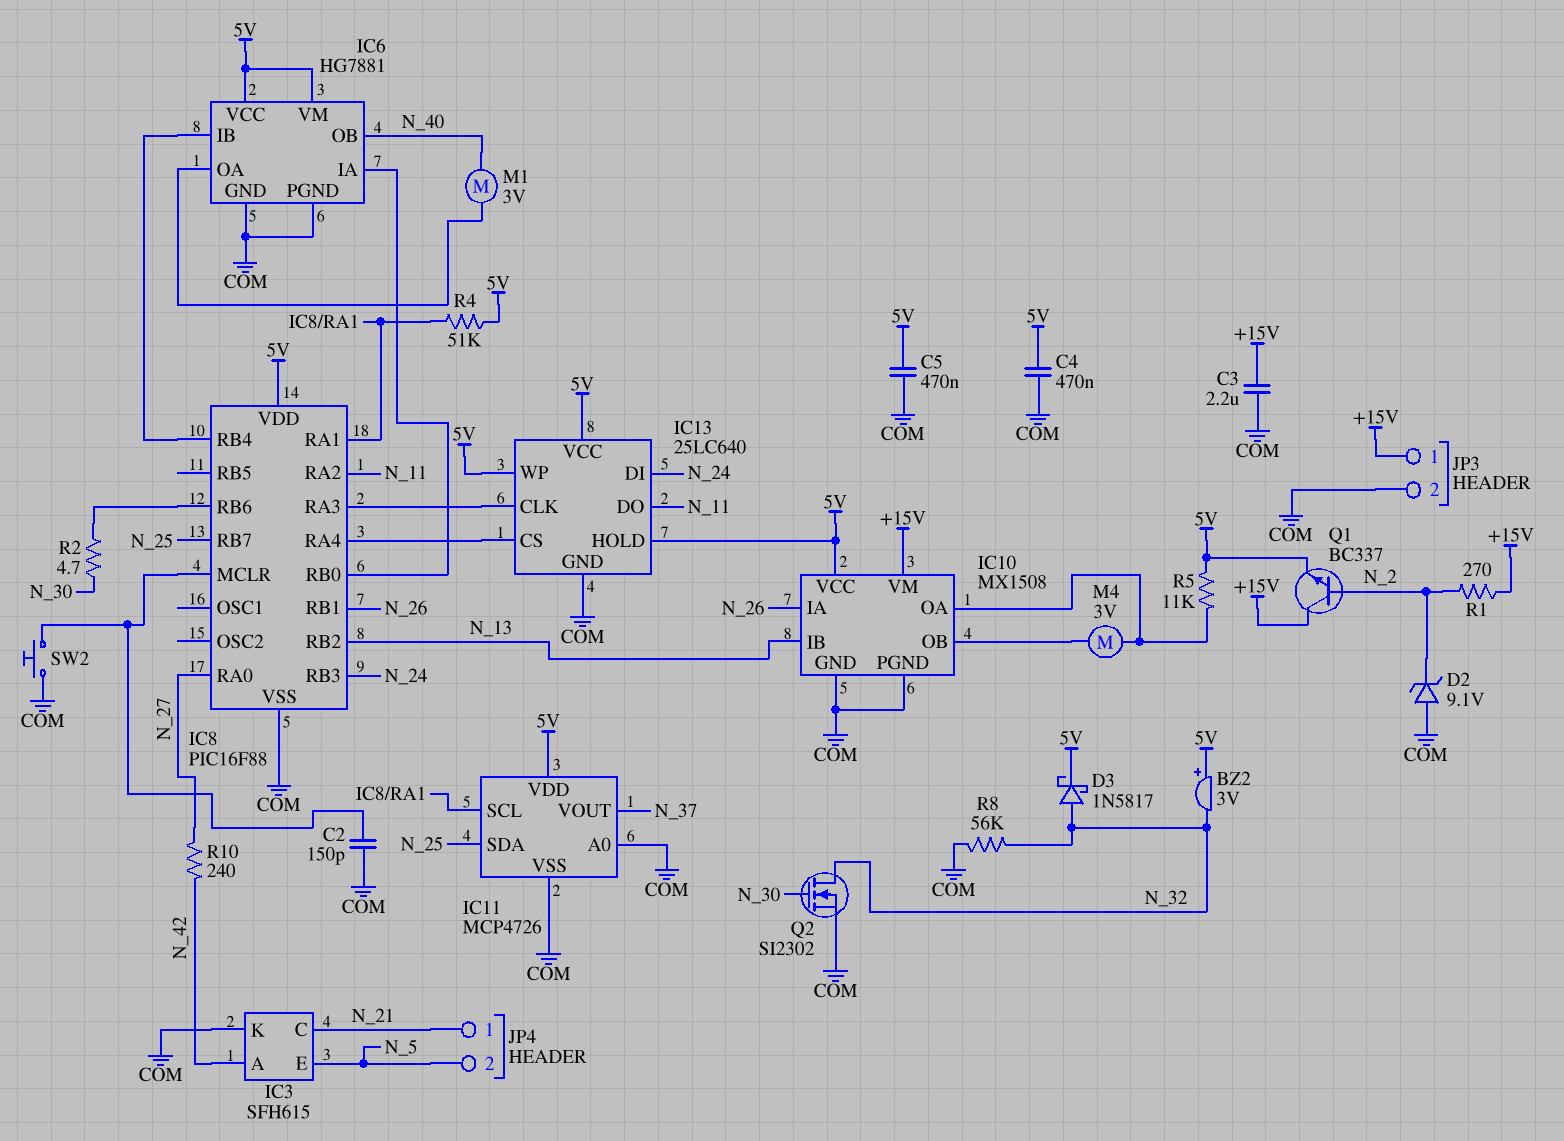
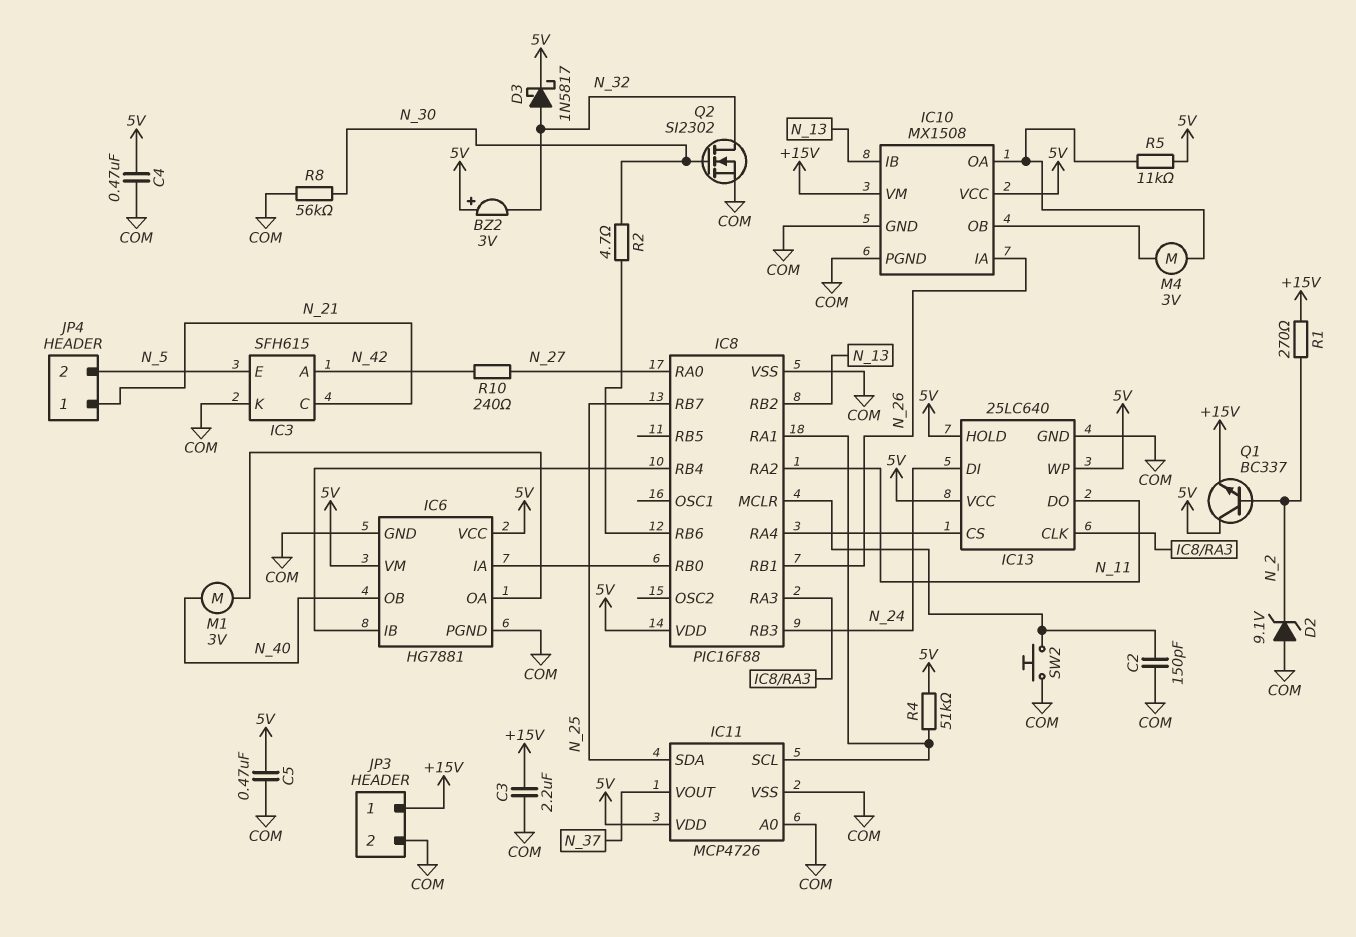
Q1: NPN BC337 (B N_2, C +15V, E 5V) -> NPN BC337 (B N_2, C 5V, E +15V)
R8: 56k (COM, N_32) -> 56k (COM, N_30)

